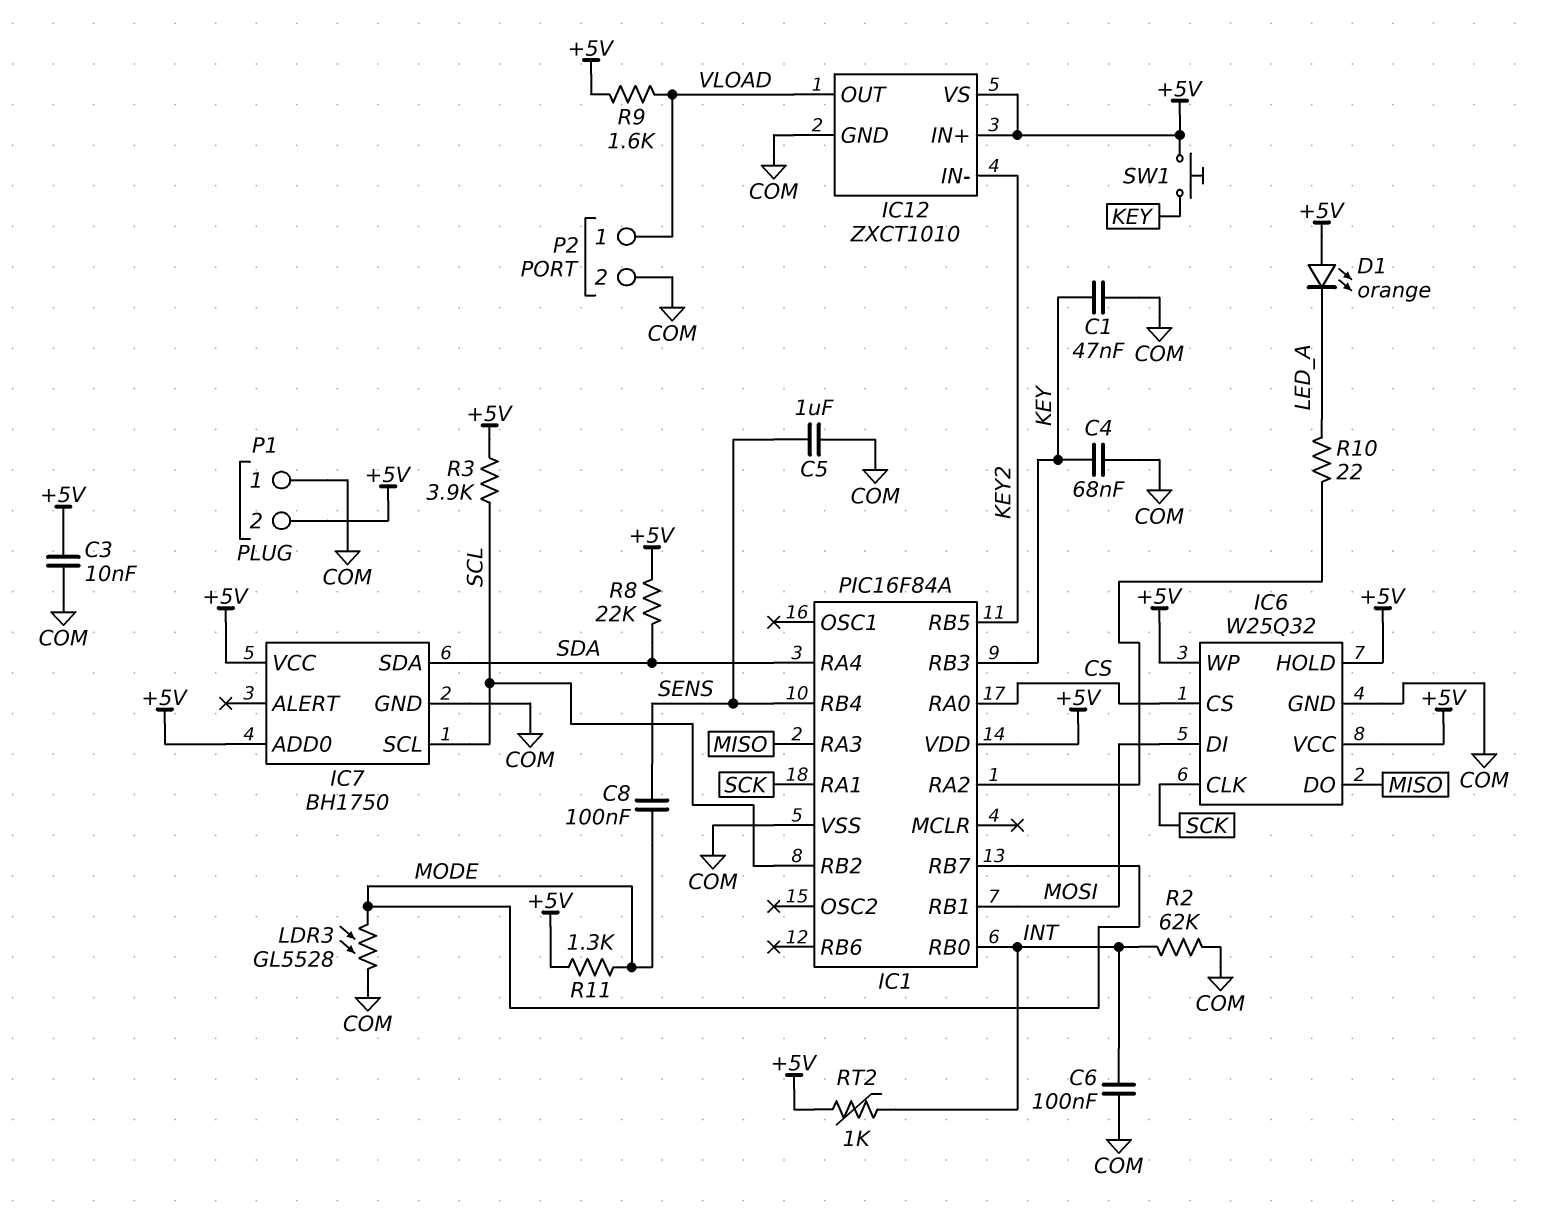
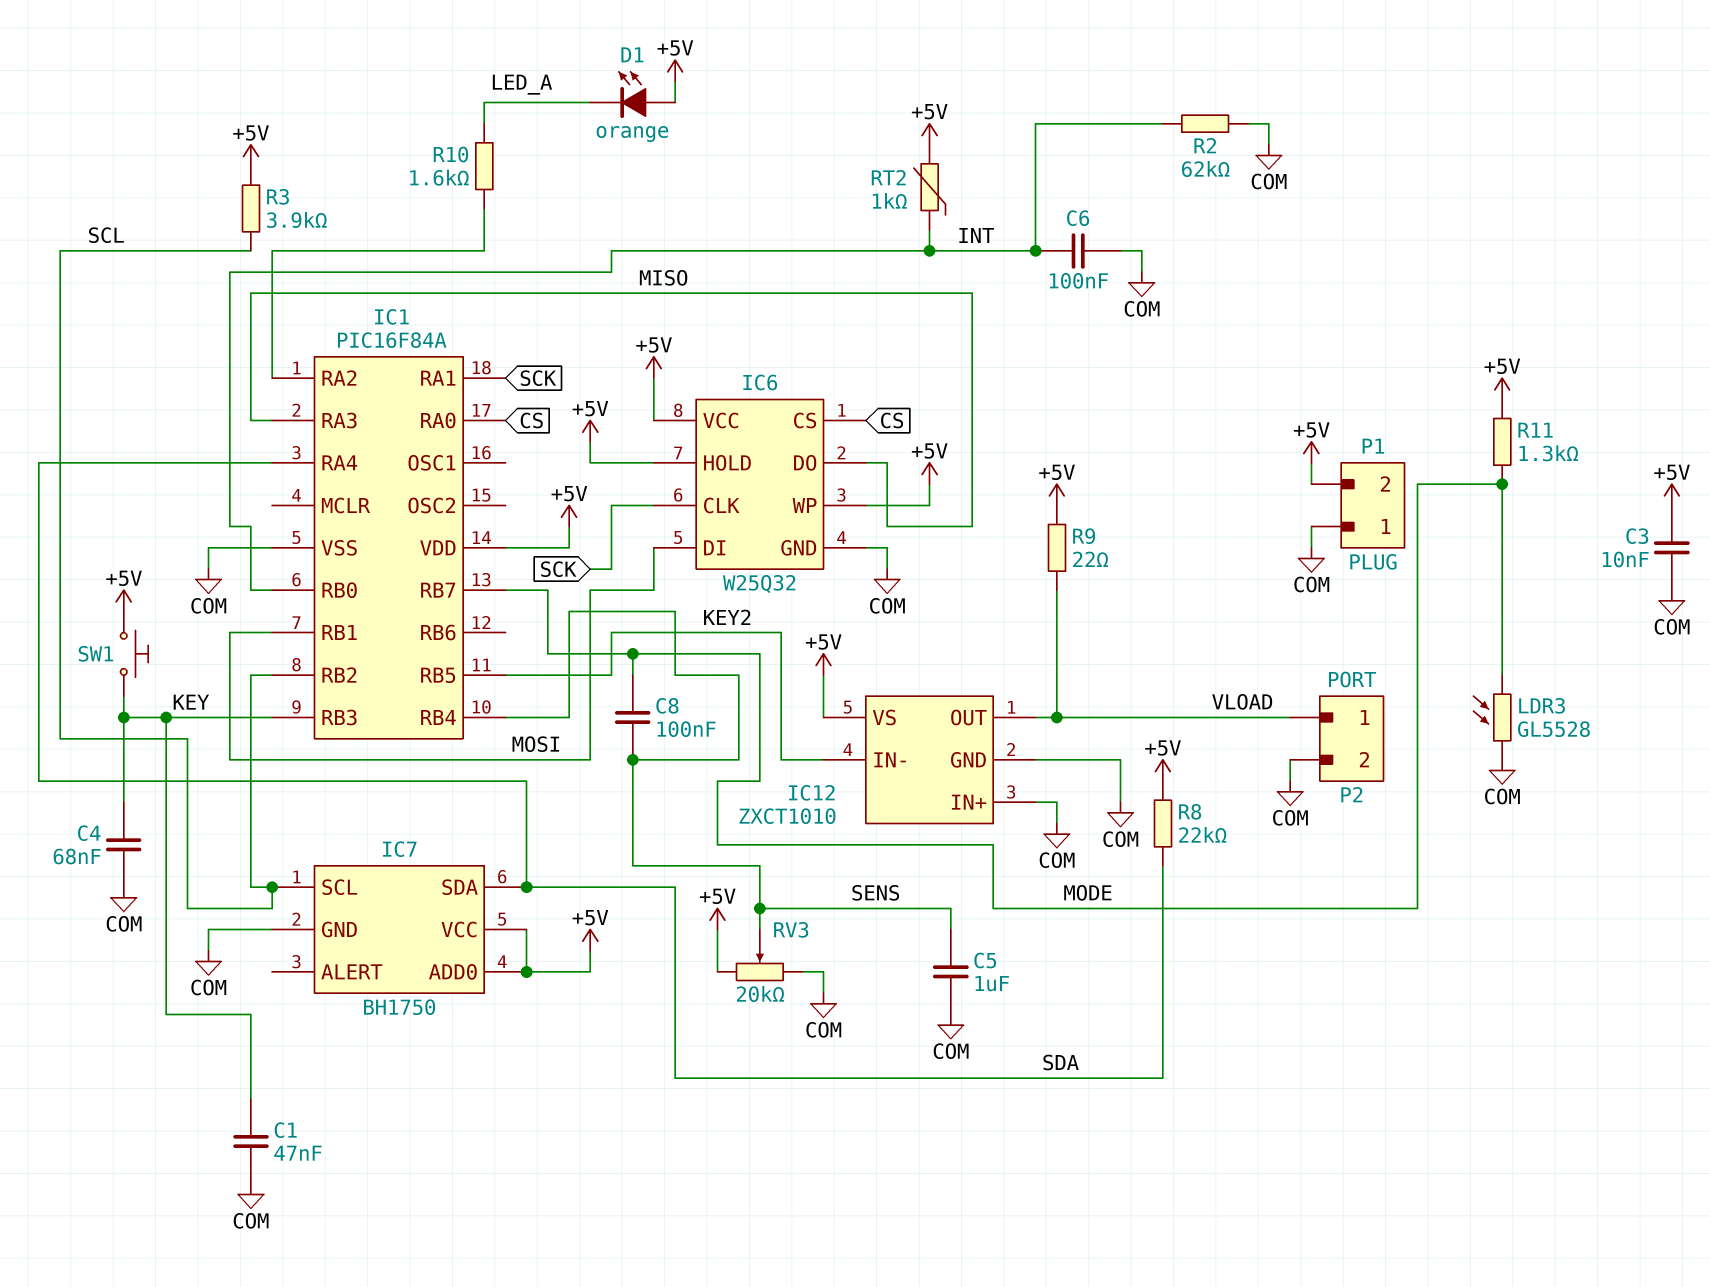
IC12 pin IN+: +5V -> COM
R9: 1.6k (+5V, VLOAD) -> 22 (+5V, VLOAD)
R10: 22 (IC1/RA2, LED_A) -> 1.6k (IC1/RA2, LED_A)
RV3: none -> 20k (+5V, COM, wiper SENS)

